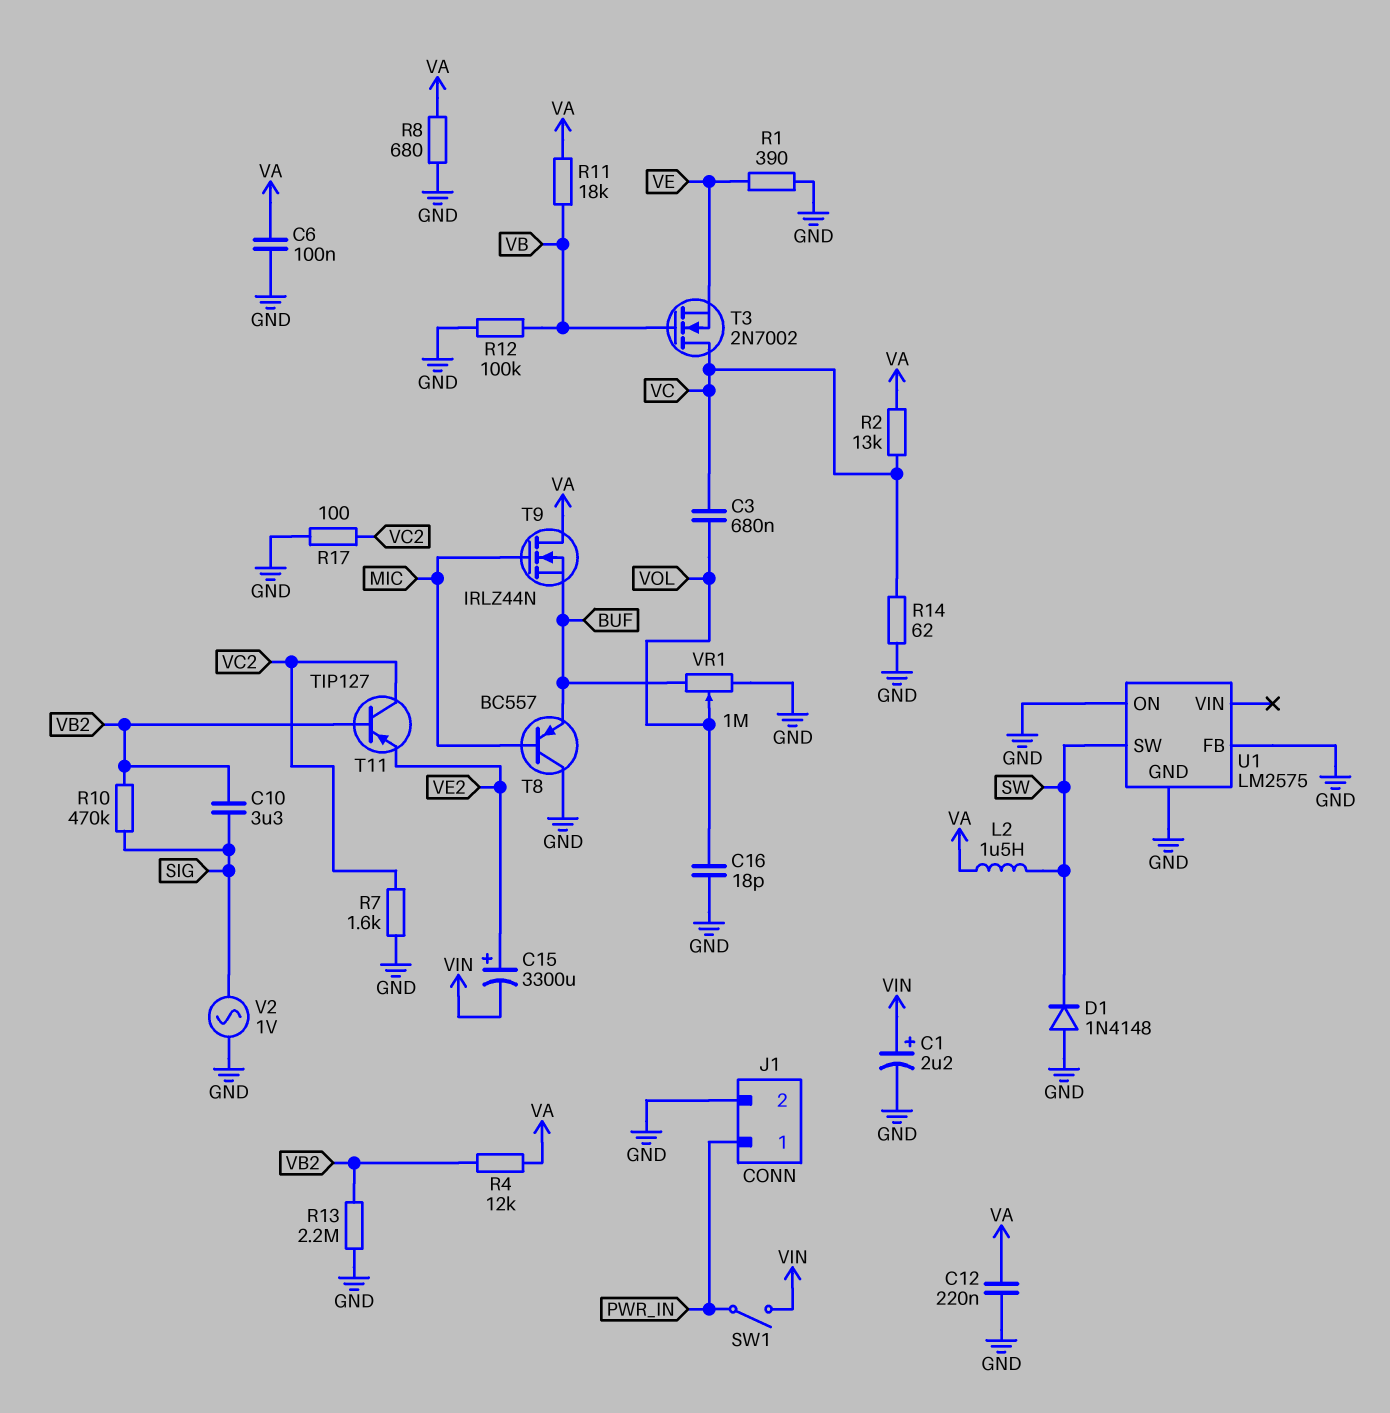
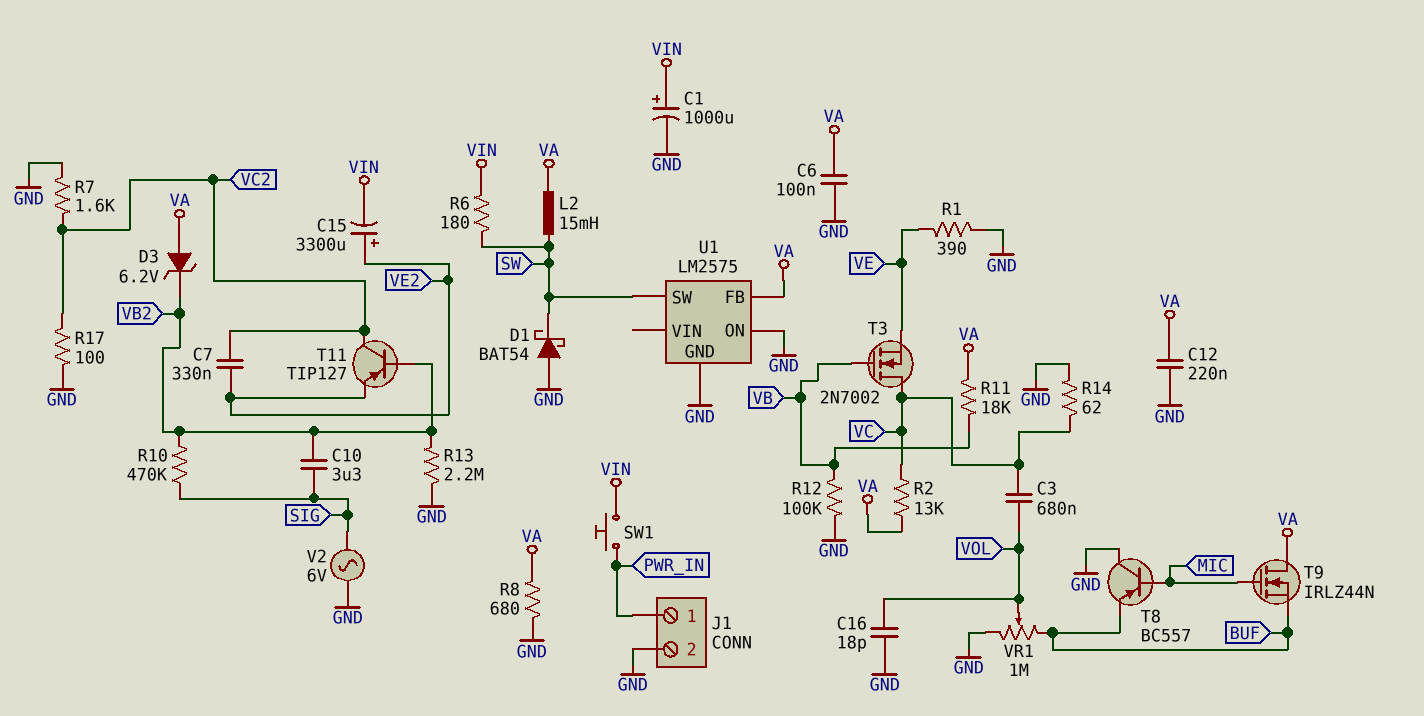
C1: 2.2uF (plus VIN, minus GND) -> 1000uF (plus VIN, minus GND)
C7: none -> 330nF (VC2, VE2)
D1: diode 1N4148 (A GND, K SW) -> schottky BAT54 (A GND, K SW)
D3: none -> zener 6.2V (A VA, K VB2)
L2: 1.5uH (SW, VA) -> 15mH (SW, VA)
R4: 12k (VA, VB2) -> none
R6: none -> 180 (SW, VIN)
SW1: switch (PWR_IN, VIN) -> button (PWR_IN, VIN)
U1 pin FB: GND -> VA
V2: AC 1V (GND, SIG) -> AC 6V (GND, SIG)

